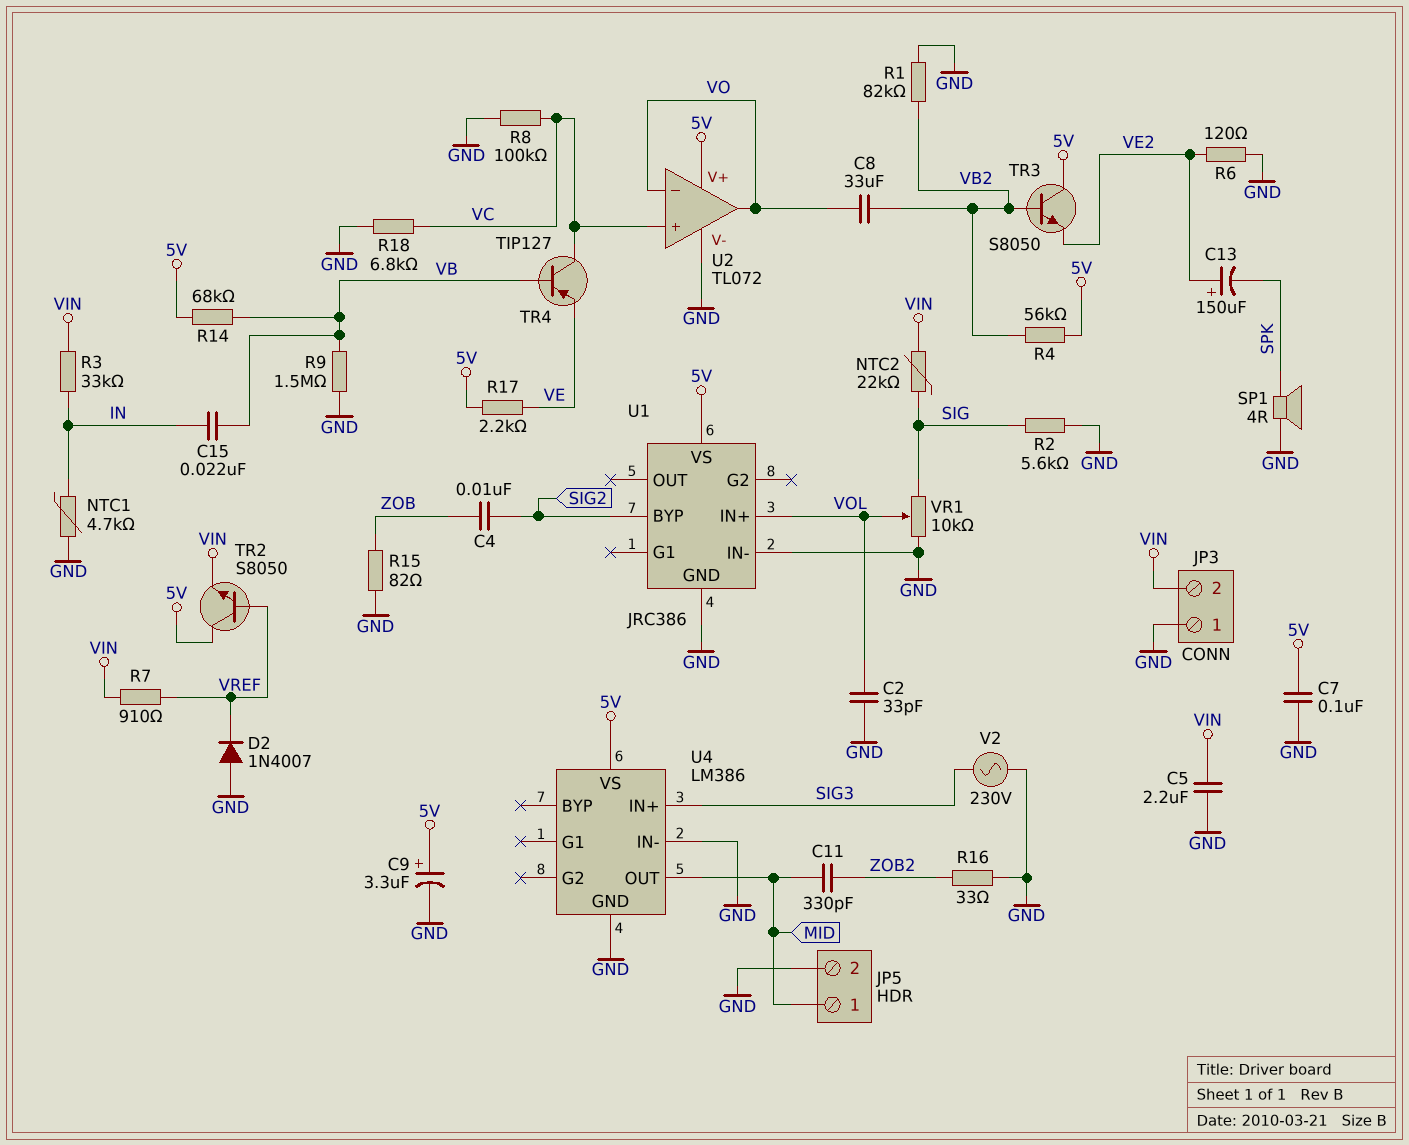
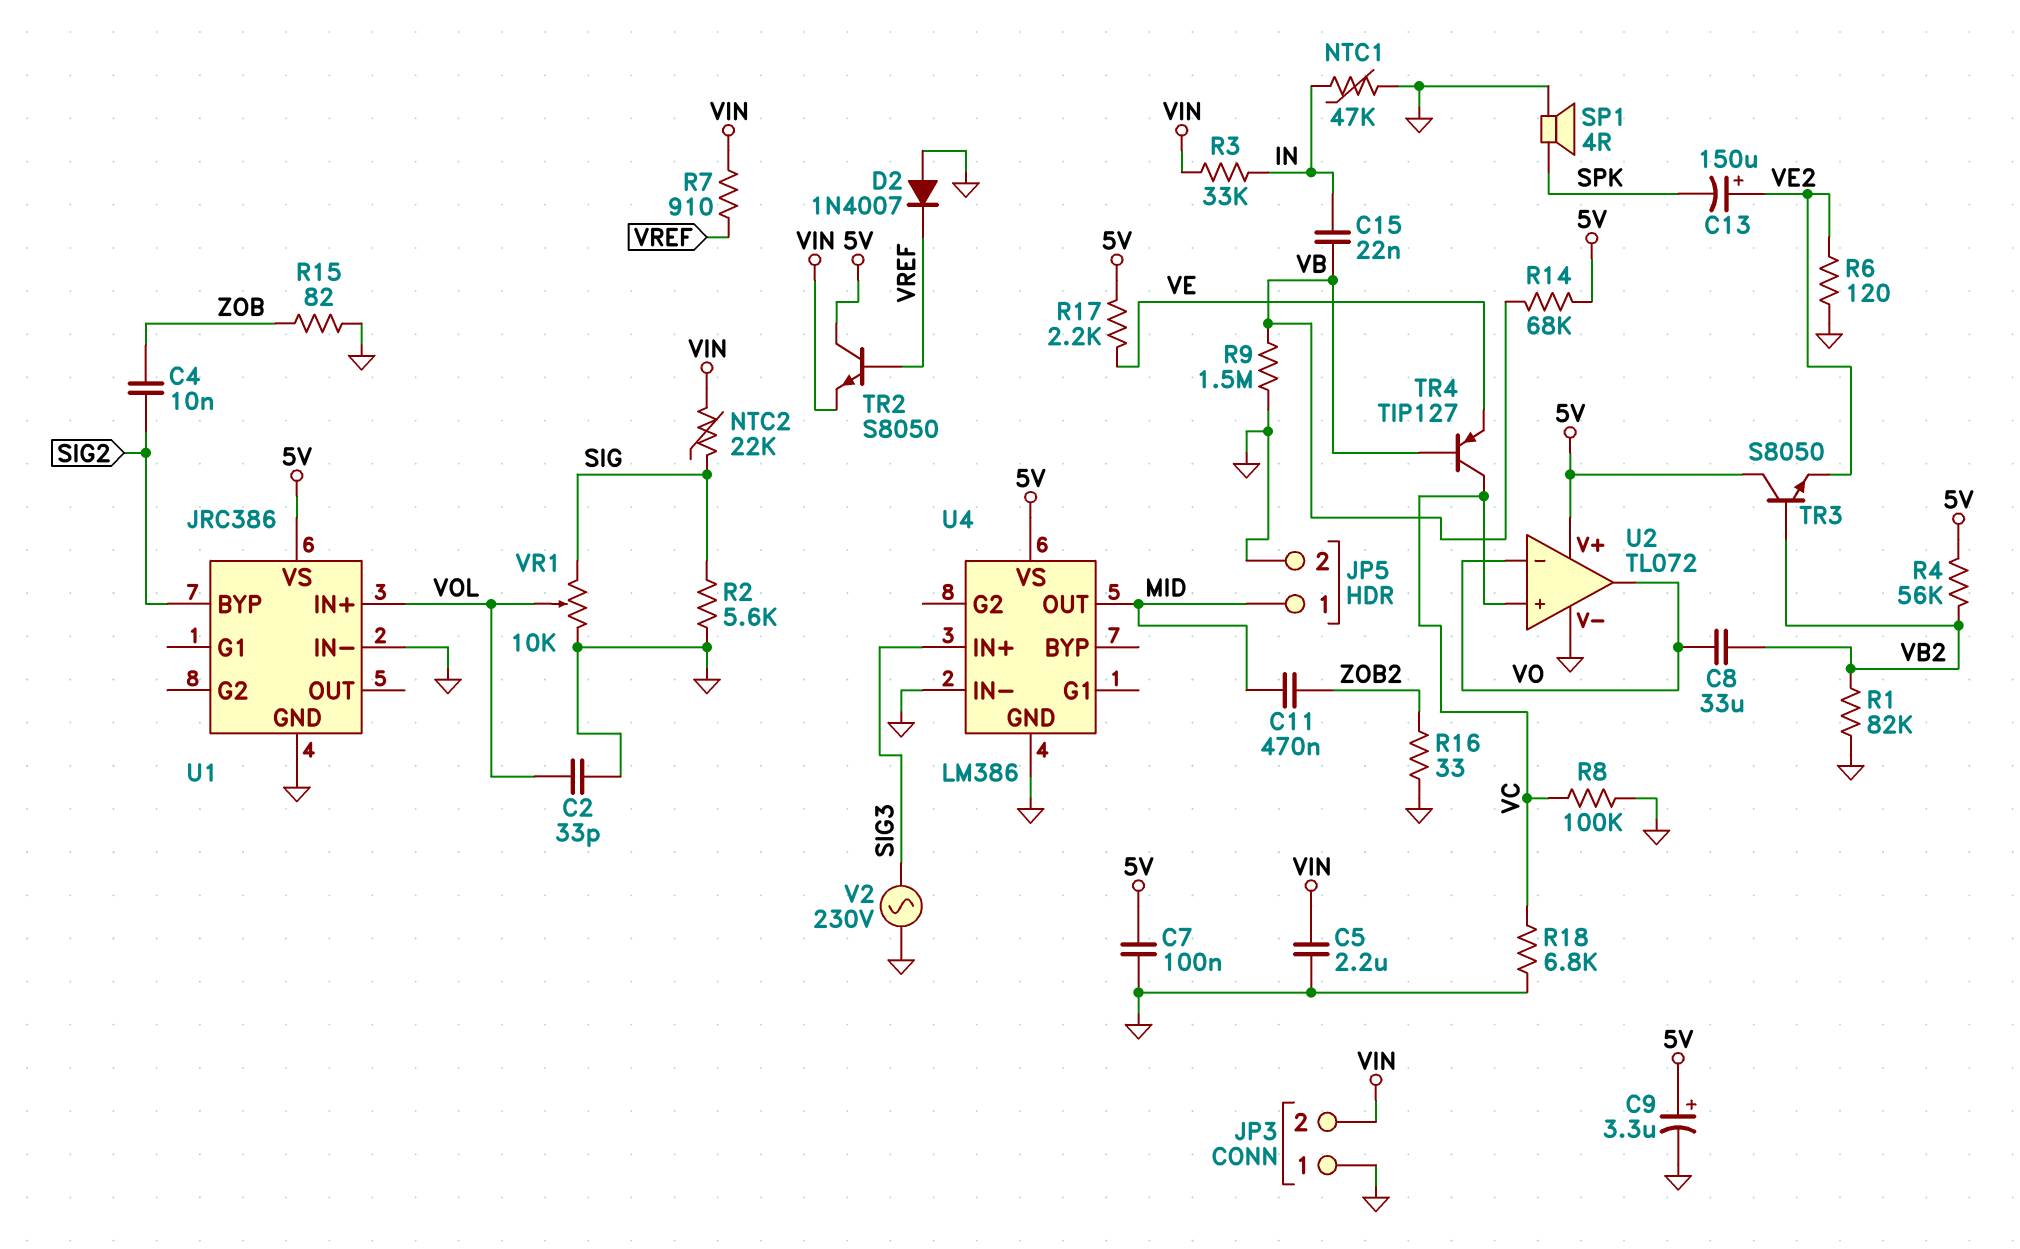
C11: 330pF (MID, ZOB2) -> 470nF (MID, ZOB2)
NTC1: 4.7k (GND, IN) -> 47k (GND, IN)

